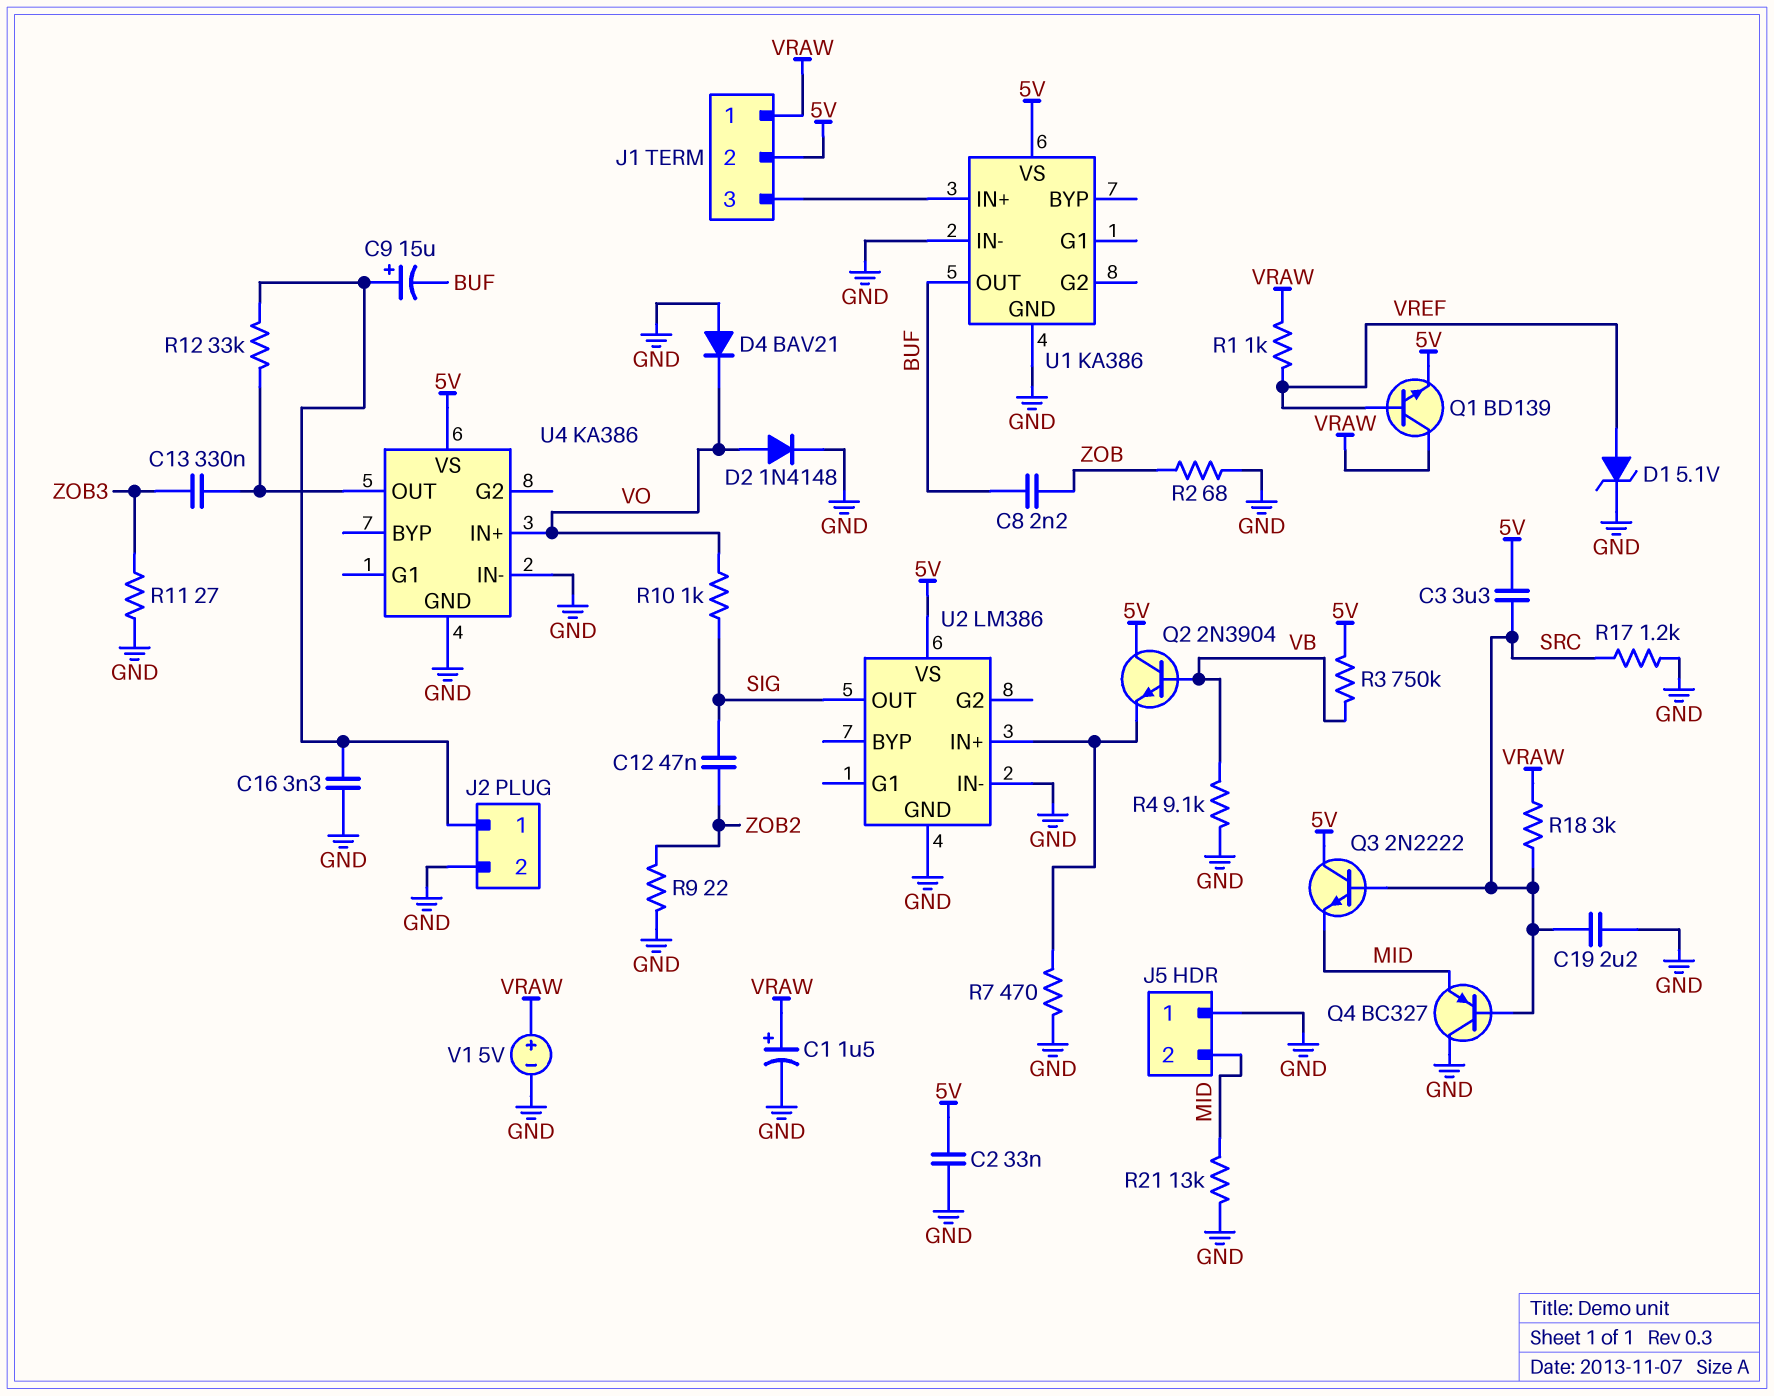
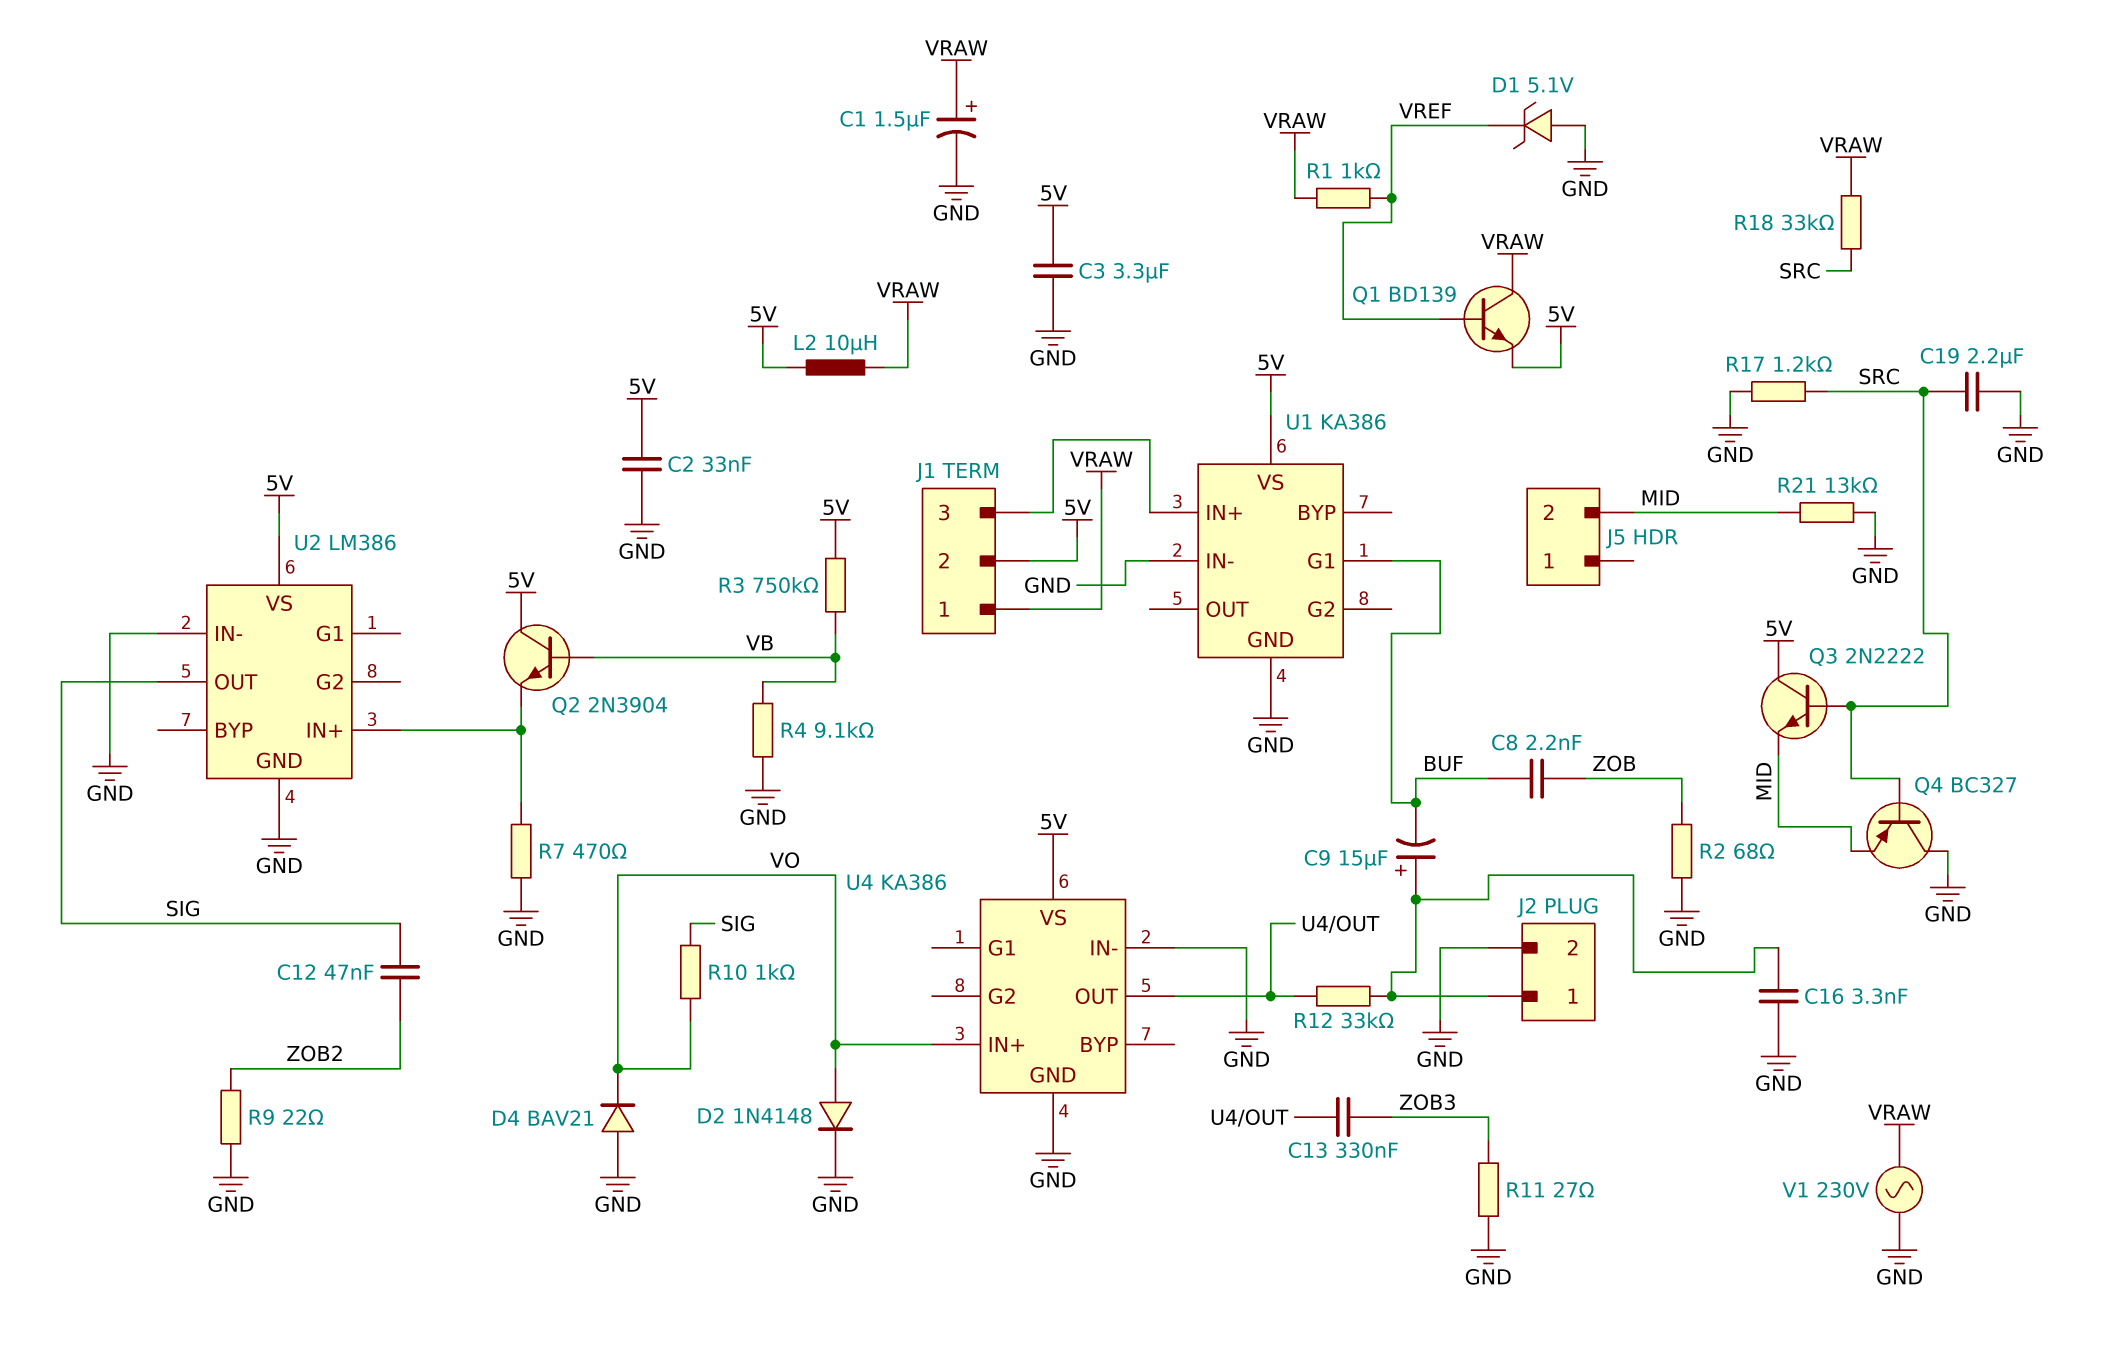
C3: 3.3uF (5V, SRC) -> 3.3uF (5V, GND)
D1: zener 5.1V (A VREF, K GND) -> zener 5.1V (A GND, K VREF)
J5 pin 1: GND -> none
L2: none -> 10uH (5V, VRAW)
R18: 3k (SRC, VRAW) -> 33k (SRC, VRAW)
U1 pin G1: none -> BUF
U1 pin OUT: BUF -> none
V1: 5V (plus VRAW, minus GND) -> AC 230V (GND, VRAW)

